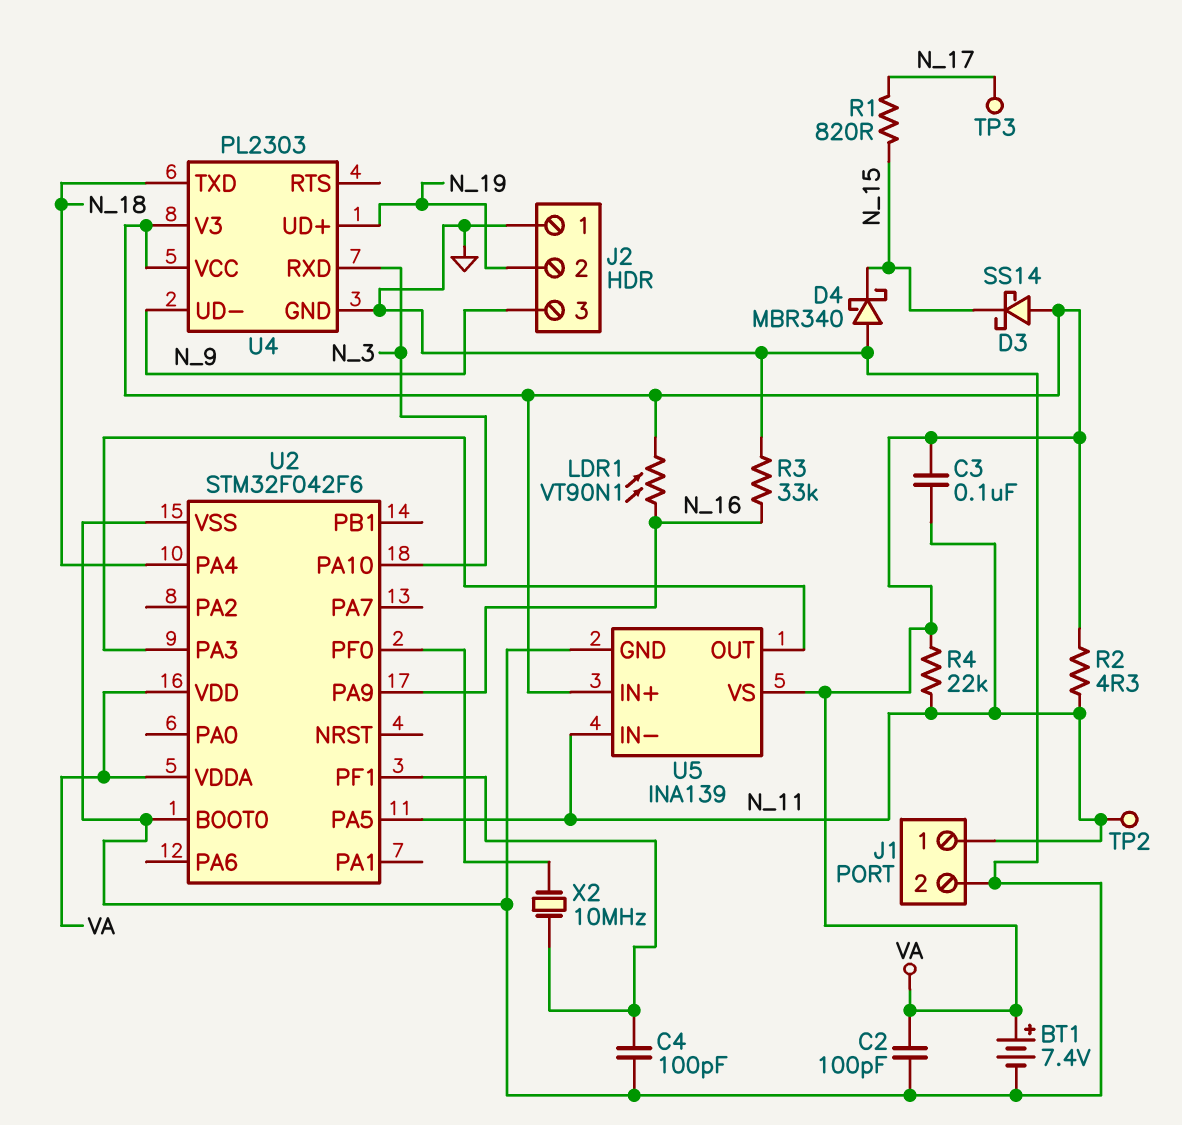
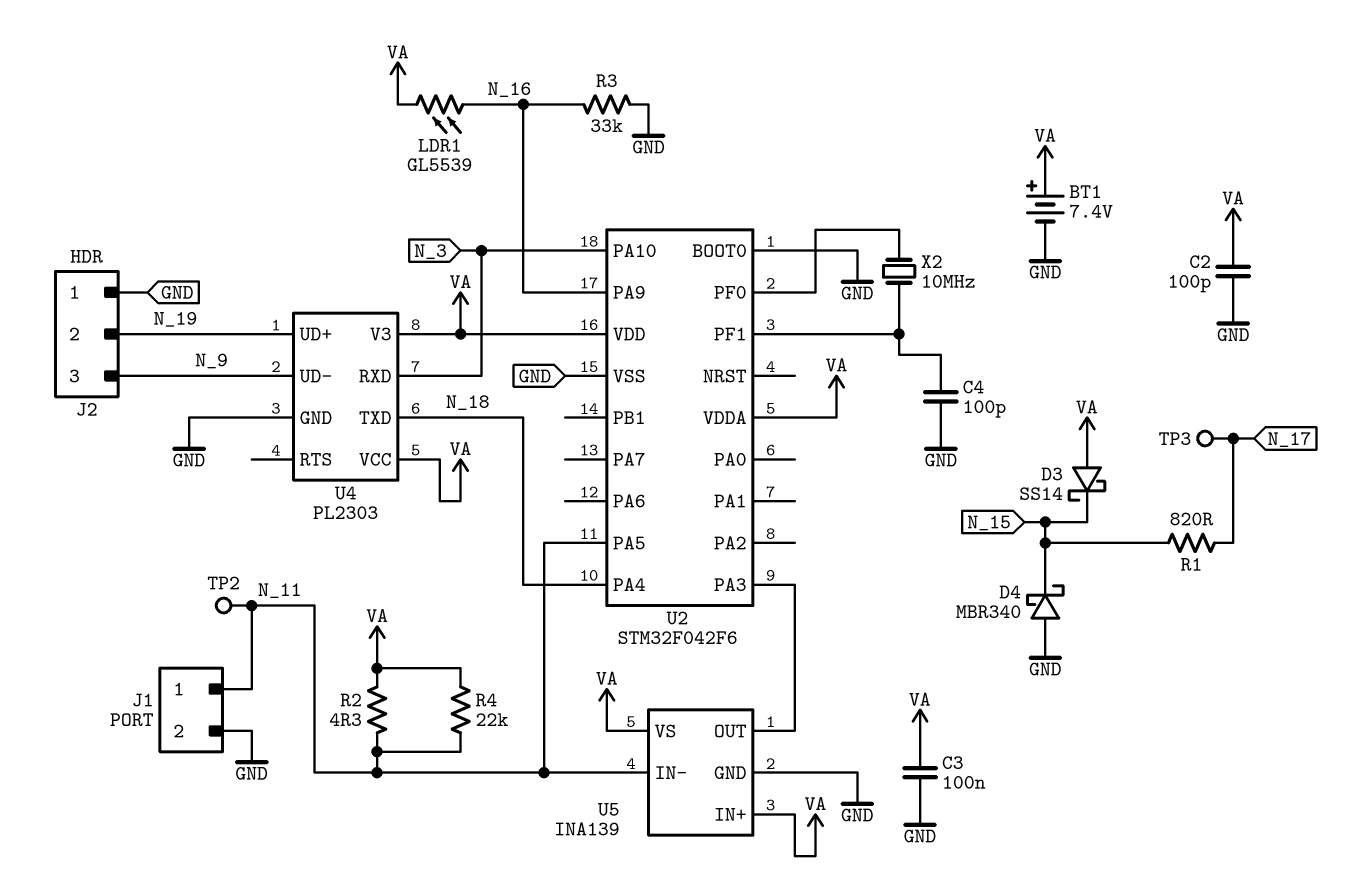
C3: 100nF (N_11, VA) -> 100nF (GND, VA)
LDR1: VT90N1 (N_16, VA) -> GL5539 (N_16, VA)

